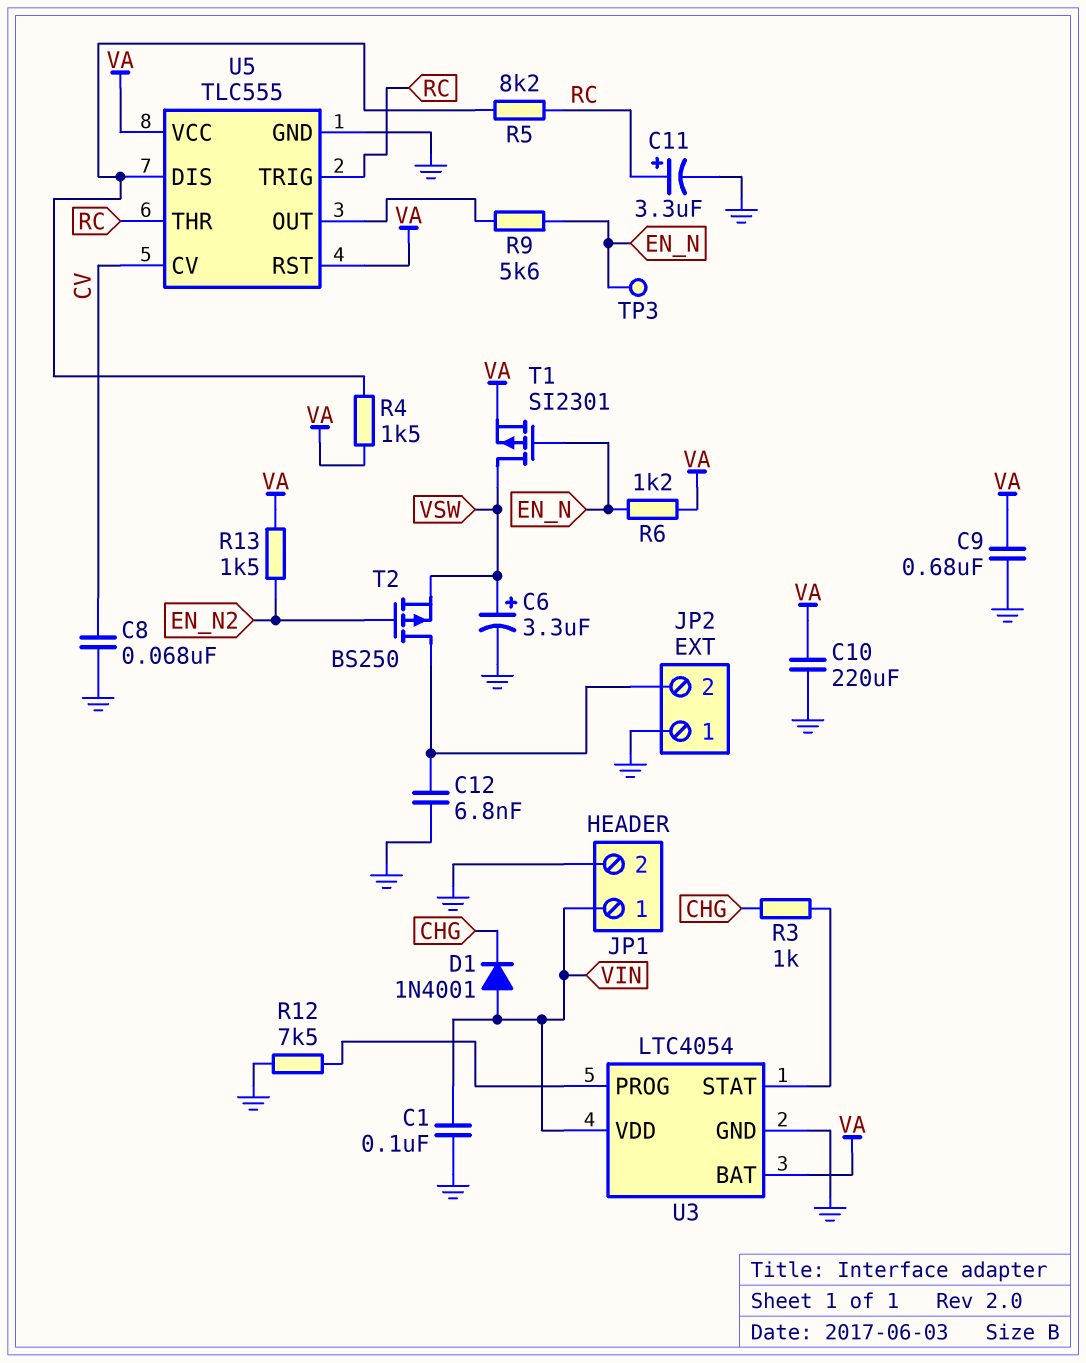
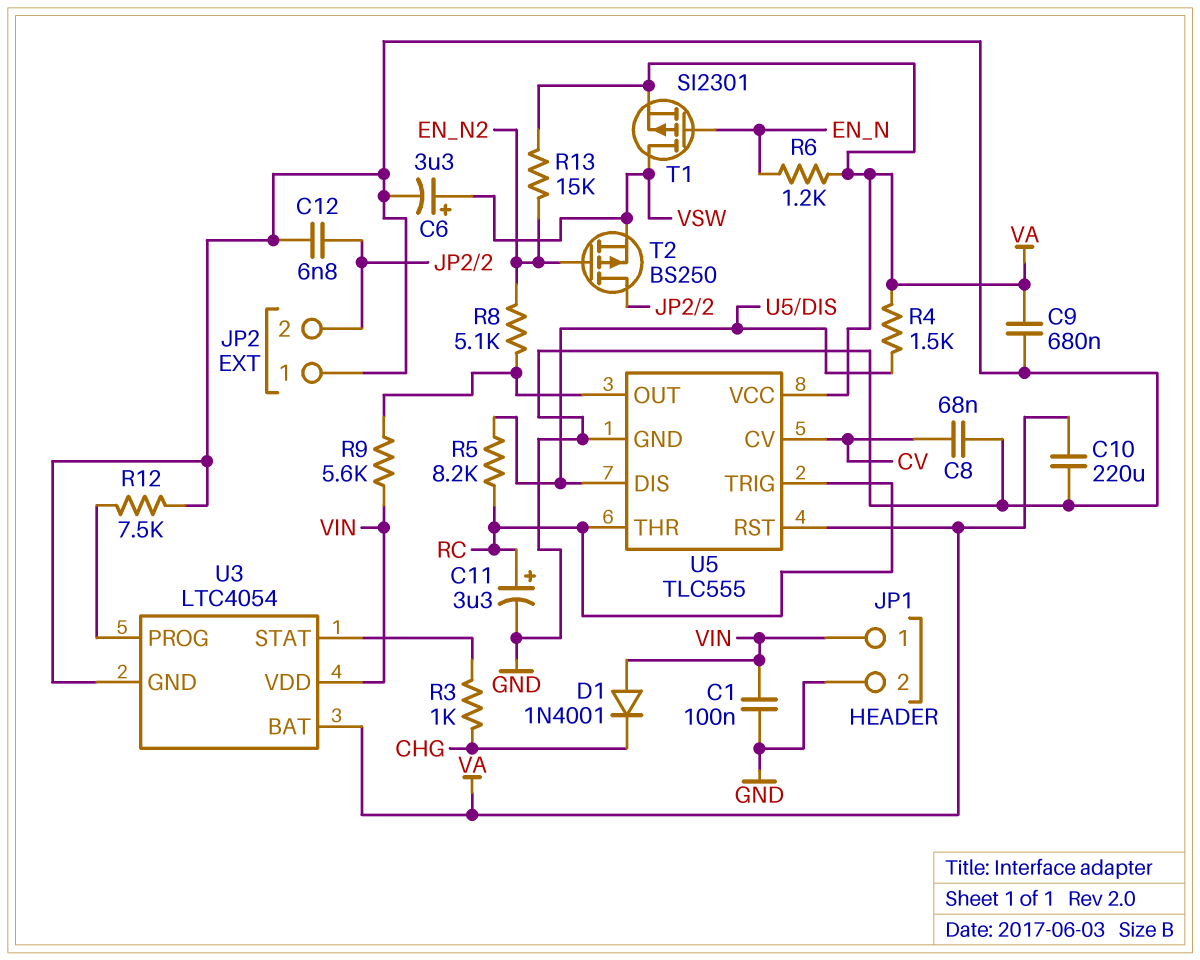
R8: none -> 5.1k (EN_N2, U5/OUT)
R9: 5.6k (EN_N, U5/OUT) -> 5.6k (U5/OUT, VIN)
R13: 1.5k (EN_N2, VA) -> 15k (EN_N2, VA)
TP3: test point (EN_N) -> none

